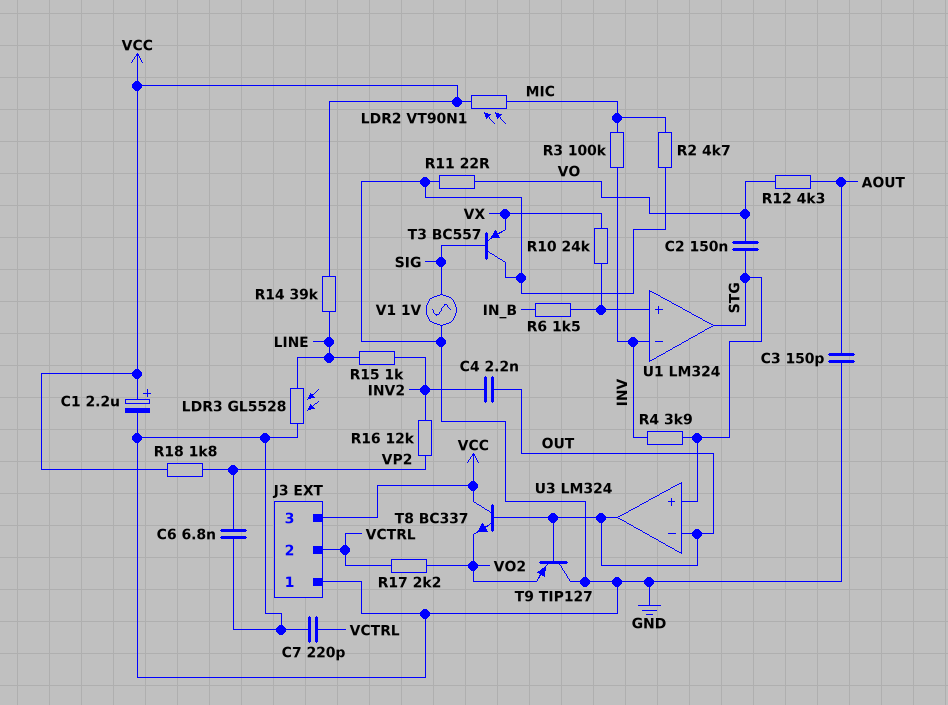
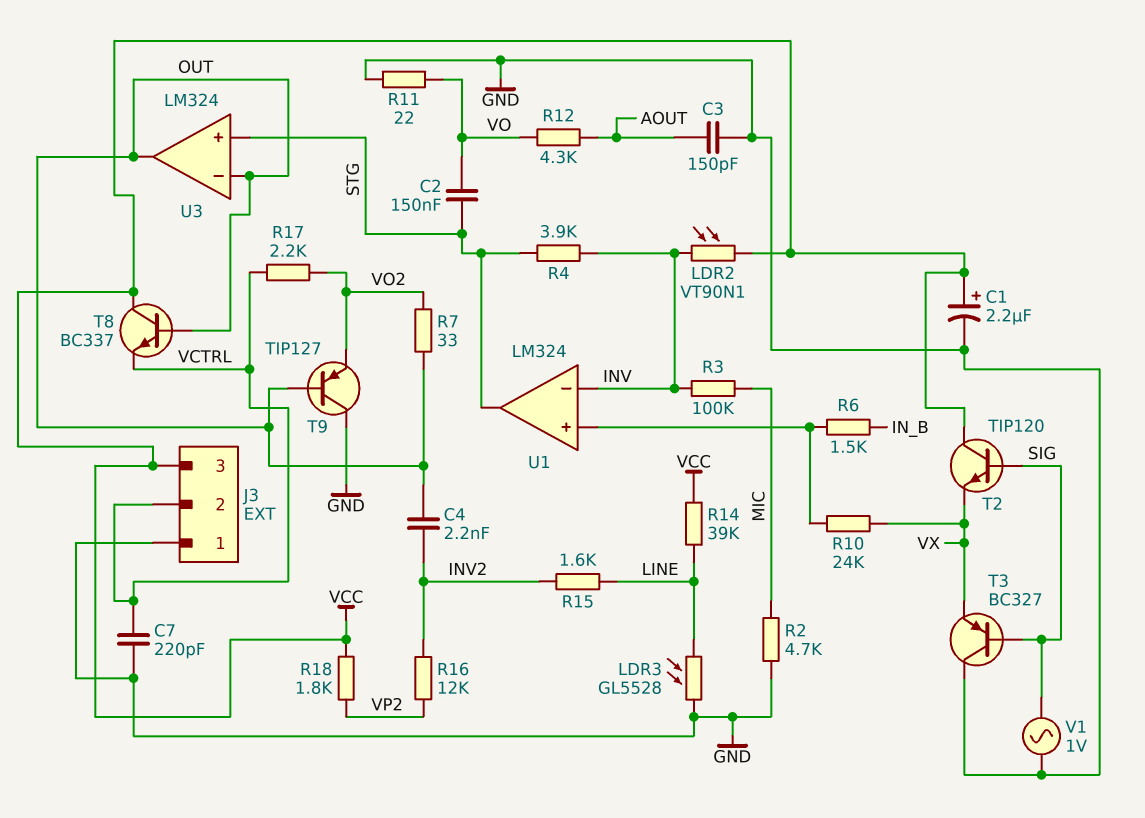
C6: 6.8nF (GND, VP2) -> none
LDR2: VT90N1 (MIC, VCC) -> VT90N1 (INV, VCC)
R7: none -> 33 (OUT, VO2)
R15: 1k (INV2, LINE) -> 1.6k (INV2, LINE)
T2: none -> NPN TIP120 (B SIG, C VCC, E VX)
T3: PNP BC557 (B SIG, C GND, E VX) -> PNP BC327 (B SIG, C GND, E VX)
T8: NPN BC337 (B OUT, C VCC, E VO2) -> NPN BC337 (B OUT, C VCC, E VCTRL)

